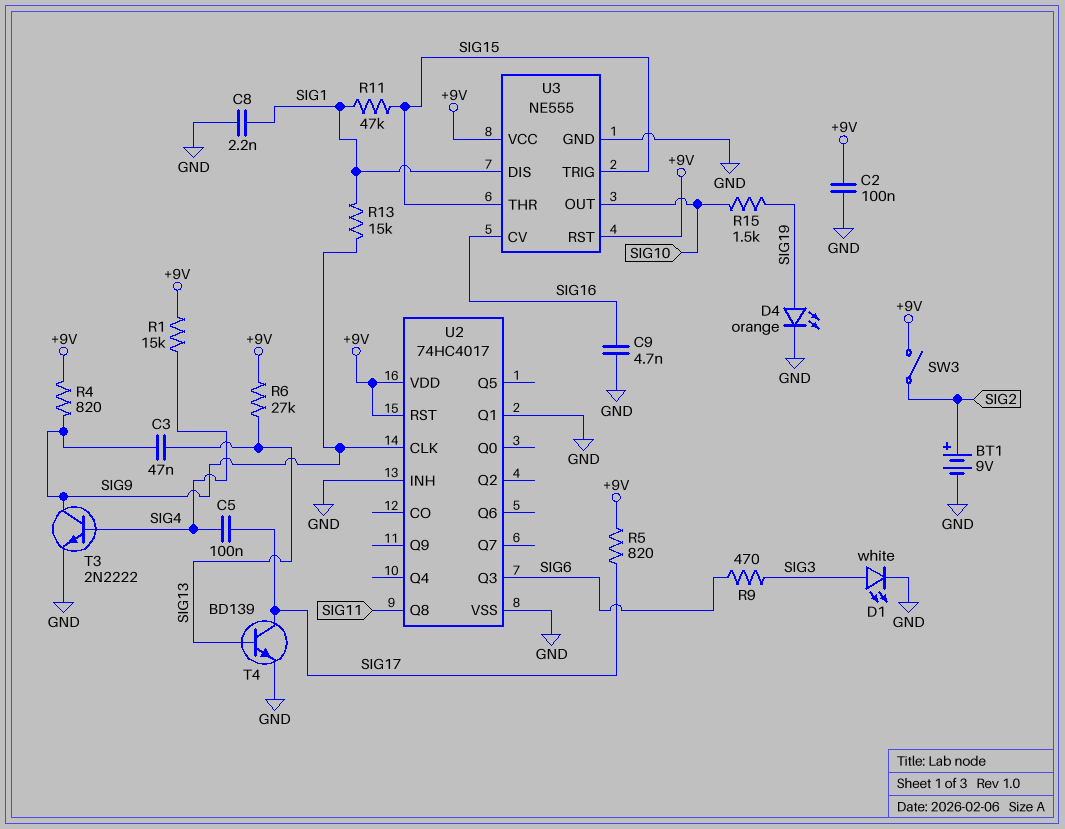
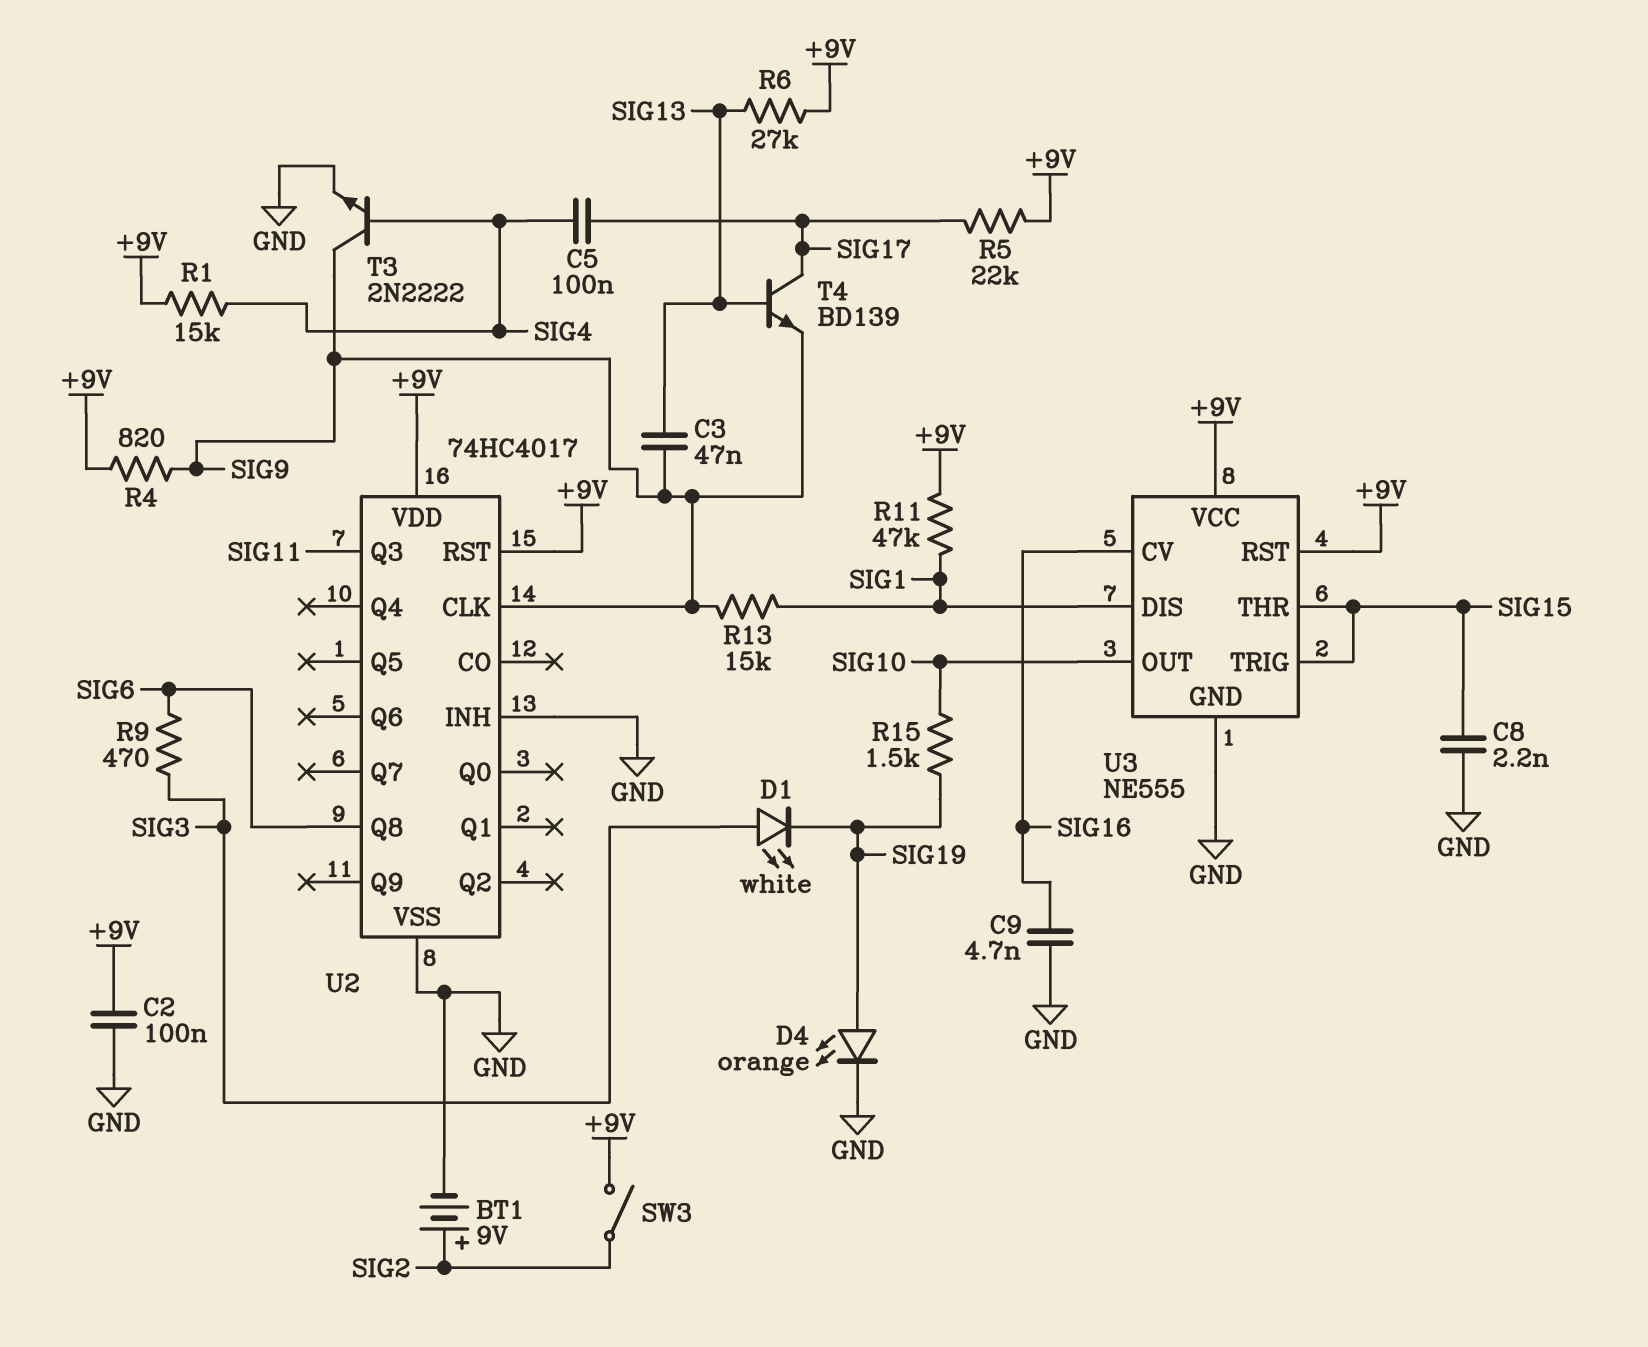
C8: 2.2nF (GND, SIG1) -> 2.2nF (GND, SIG15)
D1: LED white (A SIG3, K GND) -> LED white (A SIG3, K SIG19)
R5: 820 (+9V, SIG17) -> 22k (+9V, SIG17)
R11: 47k (SIG1, SIG15) -> 47k (+9V, SIG1)
T4: NPN BD139 (B SIG13, C SIG17, E GND) -> NPN BD139 (B SIG13, C SIG17, E SIG9)
U2 pin Q1: GND -> none
U2 pin Q3: SIG6 -> SIG11
U2 pin Q8: SIG11 -> SIG6

